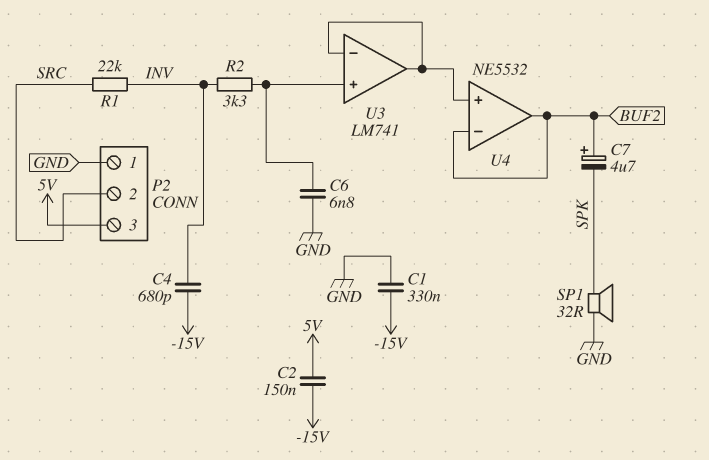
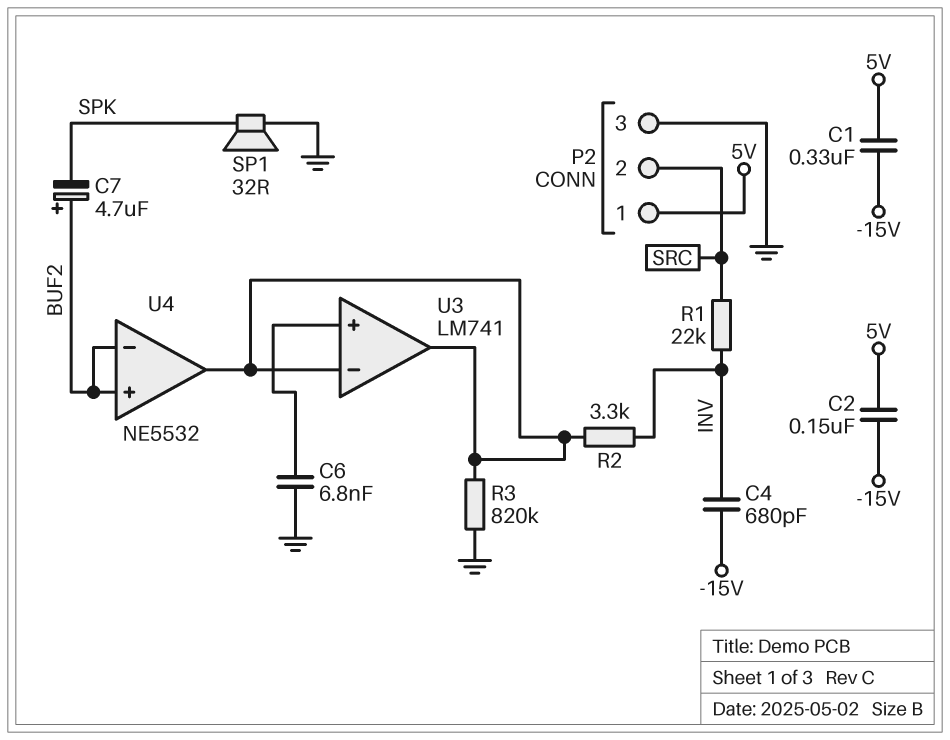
C1: 330nF (-15V, GND) -> 330nF (-15V, 5V)
P2 pin 1: GND -> 5V
P2 pin 3: 5V -> GND
R2: 3.3k (INV, U3/in+) -> 3.3k (INV, U3/in-)
R3: none -> 820k (GND, U3/in-)
U4 pin in+: U3/in- -> BUF2
U4 pin out: BUF2 -> U3/in-

